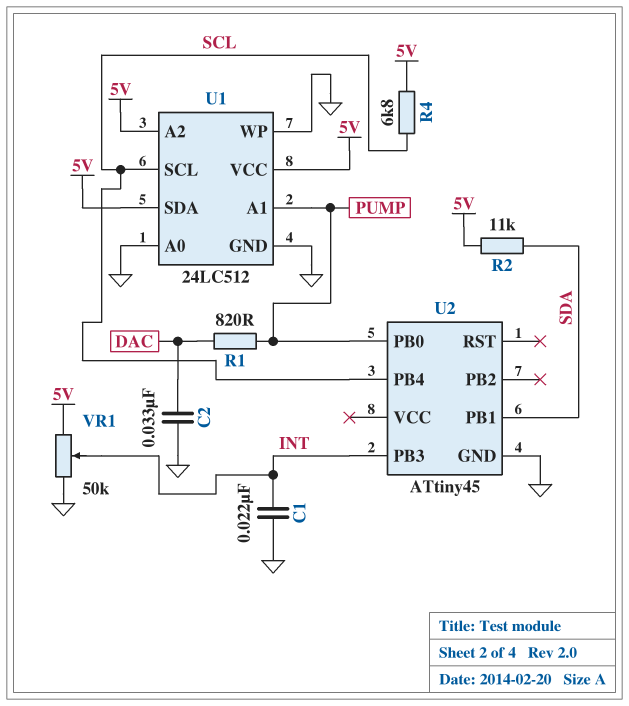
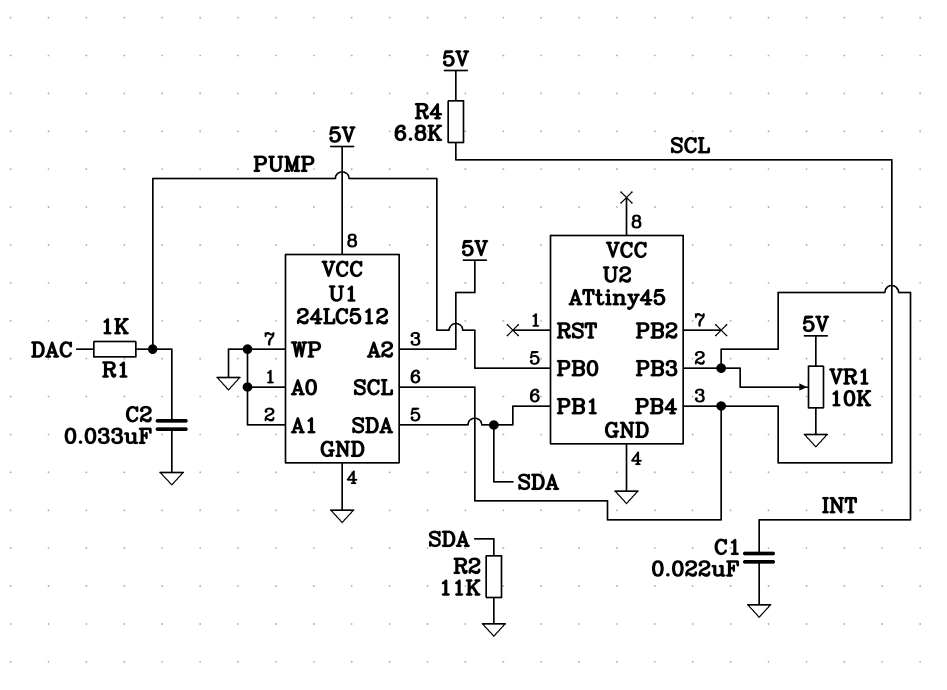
C2: 33nF (DAC, GND) -> 33nF (GND, PUMP)
R1: 820 (DAC, PUMP) -> 1k (DAC, PUMP)
R2: 11k (5V, SDA) -> 11k (GND, SDA)
U1 pin A1: PUMP -> GND
U1 pin SDA: 5V -> SDA
VR1: 50k (5V, GND, wiper INT) -> 10k (5V, GND, wiper INT)

